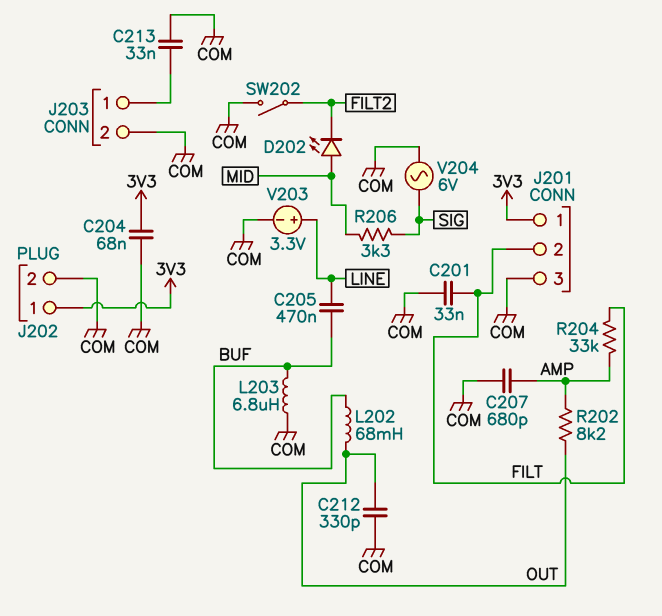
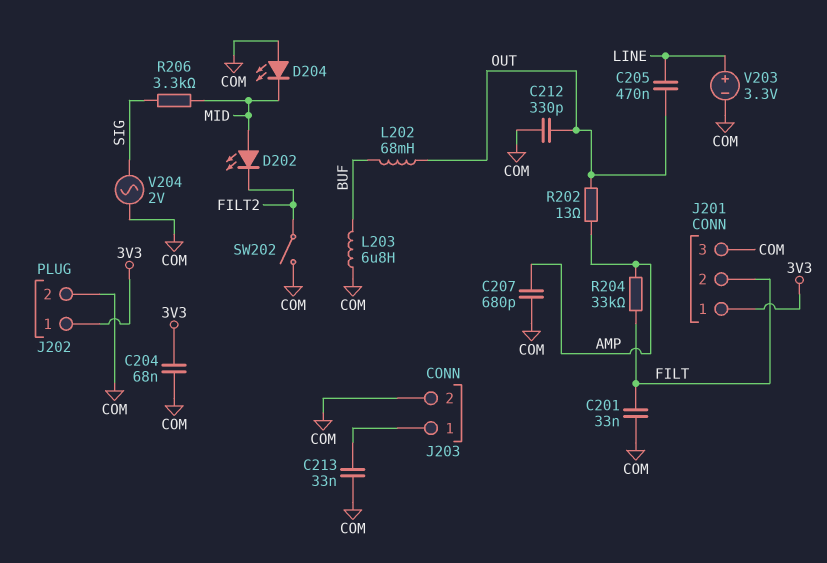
C205: 470nF (BUF, LINE) -> 470nF (LINE, OUT)
D204: none -> LED (A COM, K MID)
R202: 8.2k (AMP, OUT) -> 13 (AMP, OUT)
V204: AC 6V (COM, SIG) -> AC 2V (COM, SIG)

